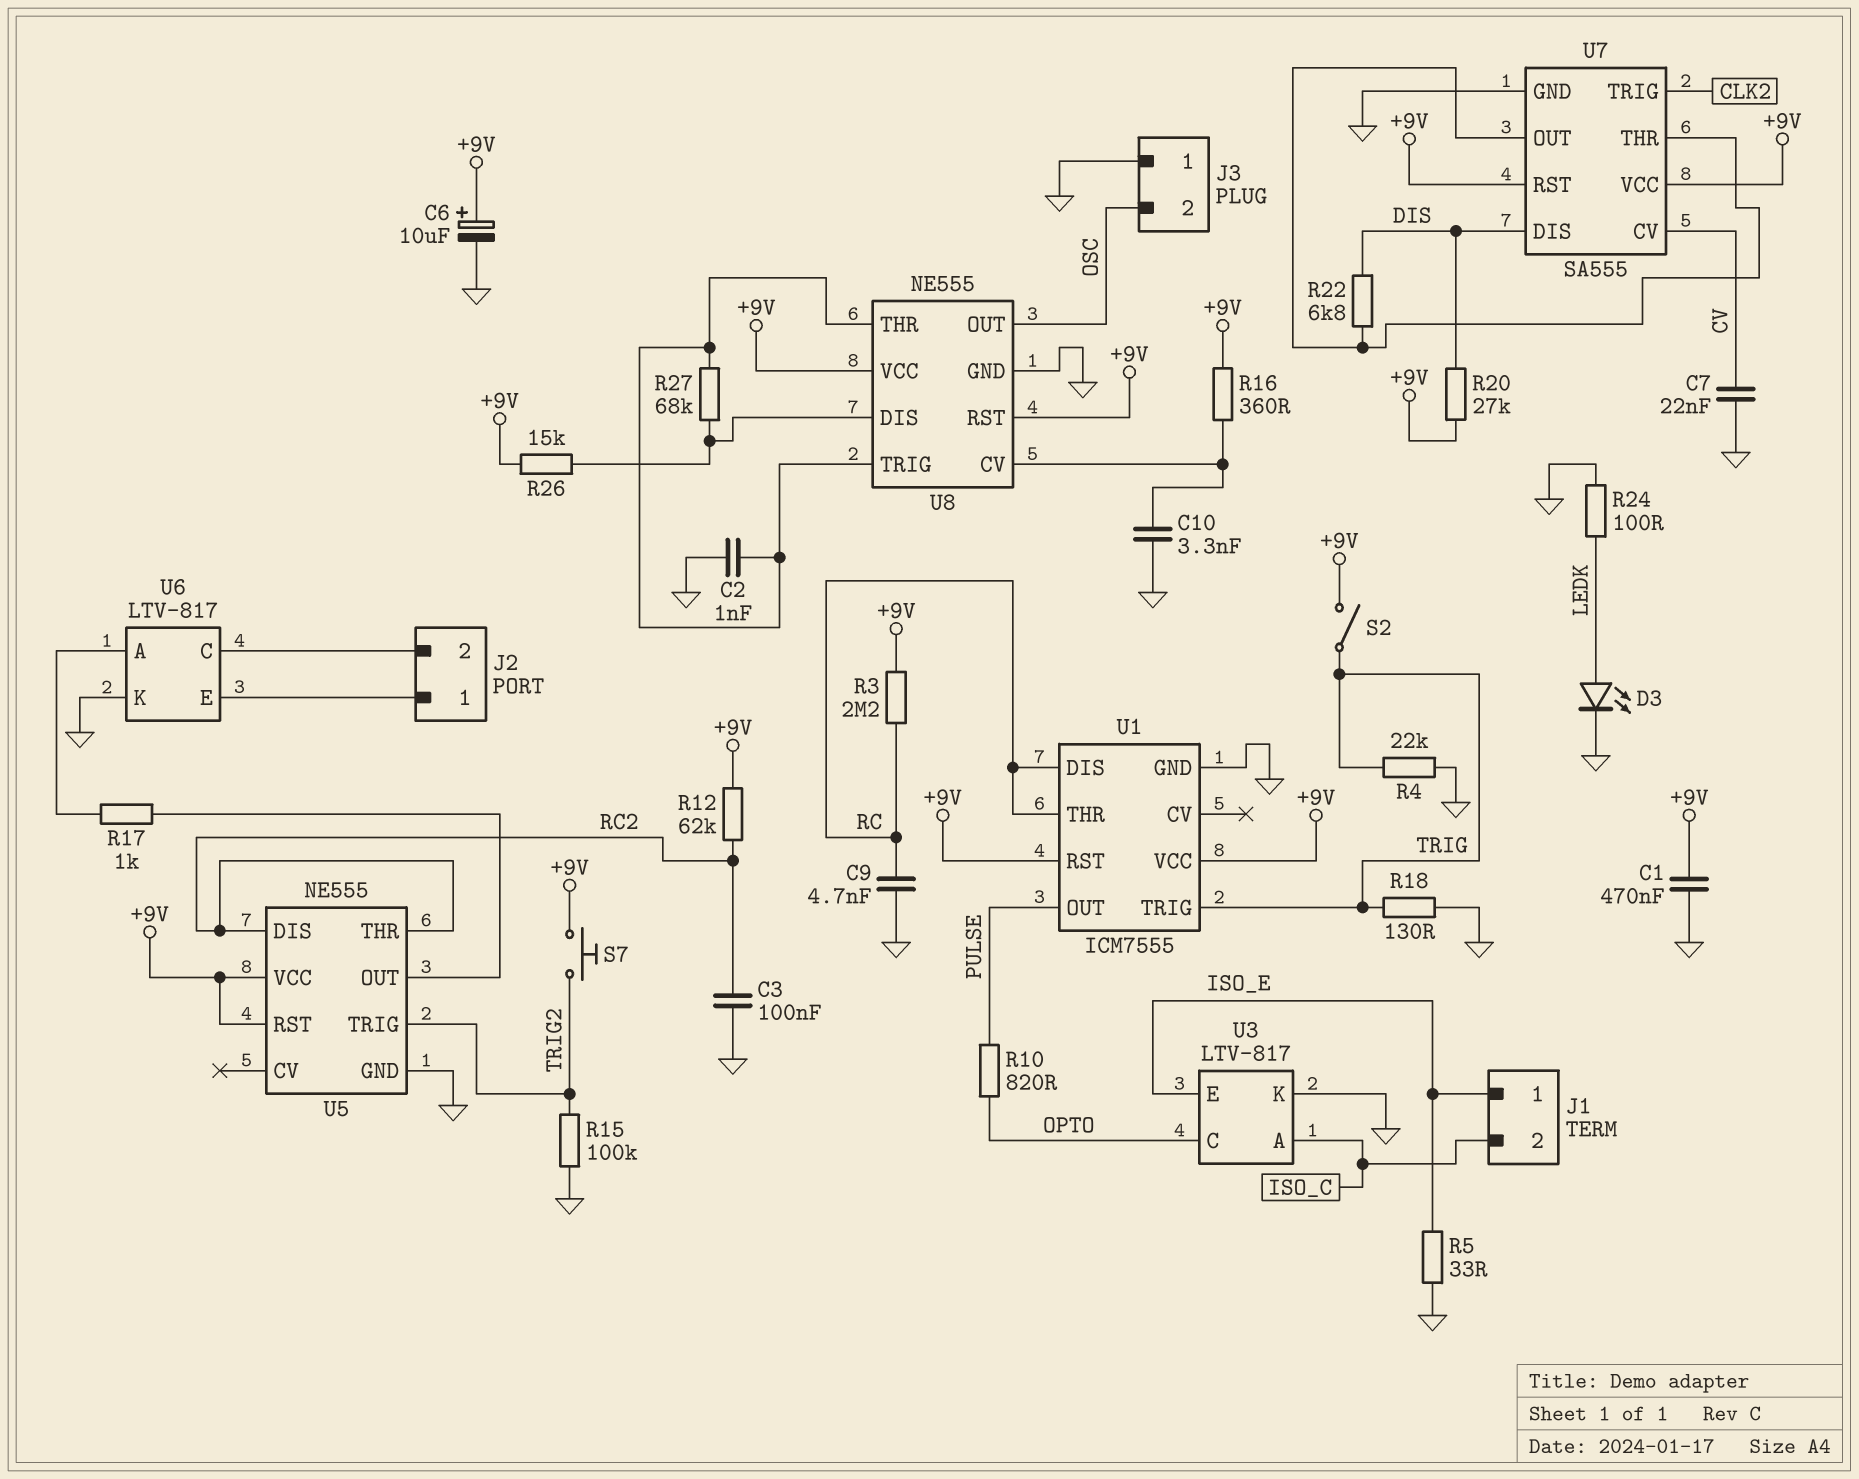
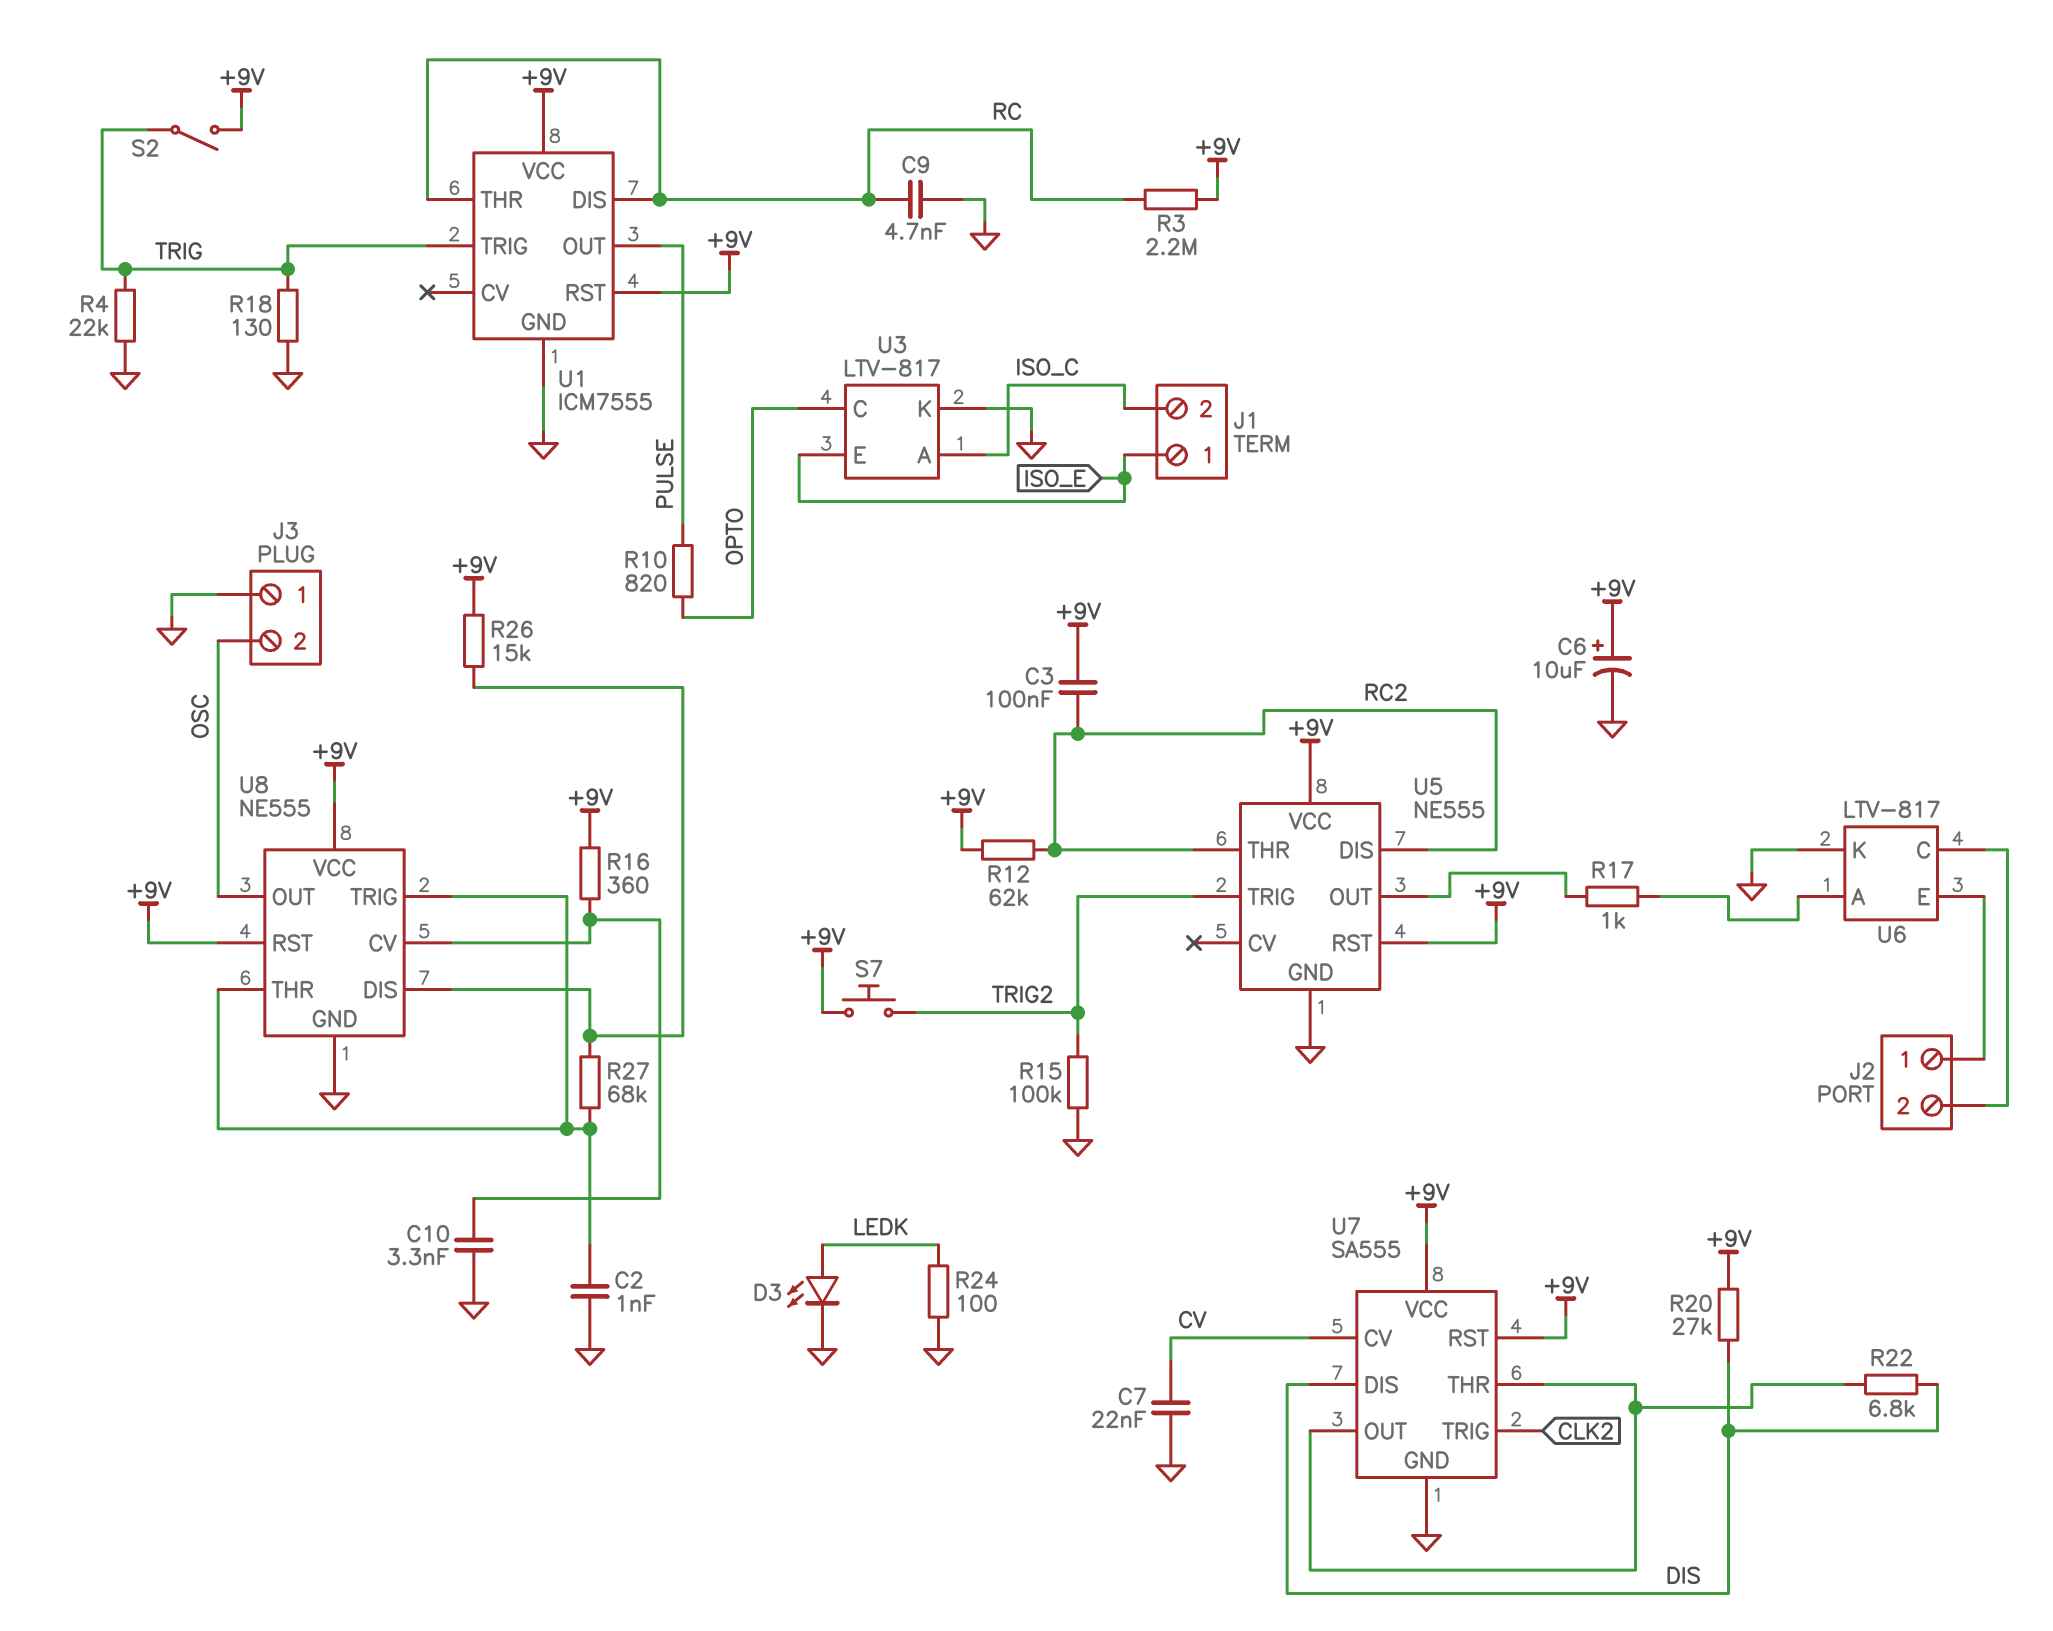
C1: 470nF (+9V, GND) -> none
C3: 100nF (GND, RC2) -> 100nF (+9V, RC2)
R5: 33 (GND, ISO_E) -> none

